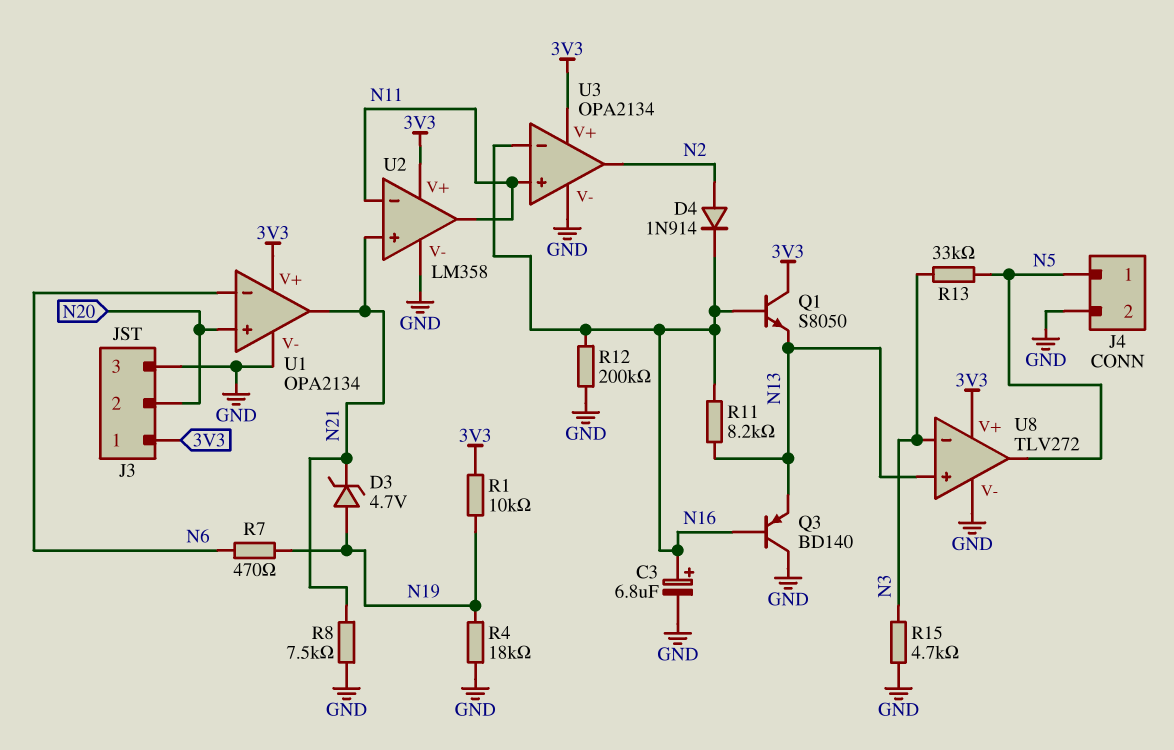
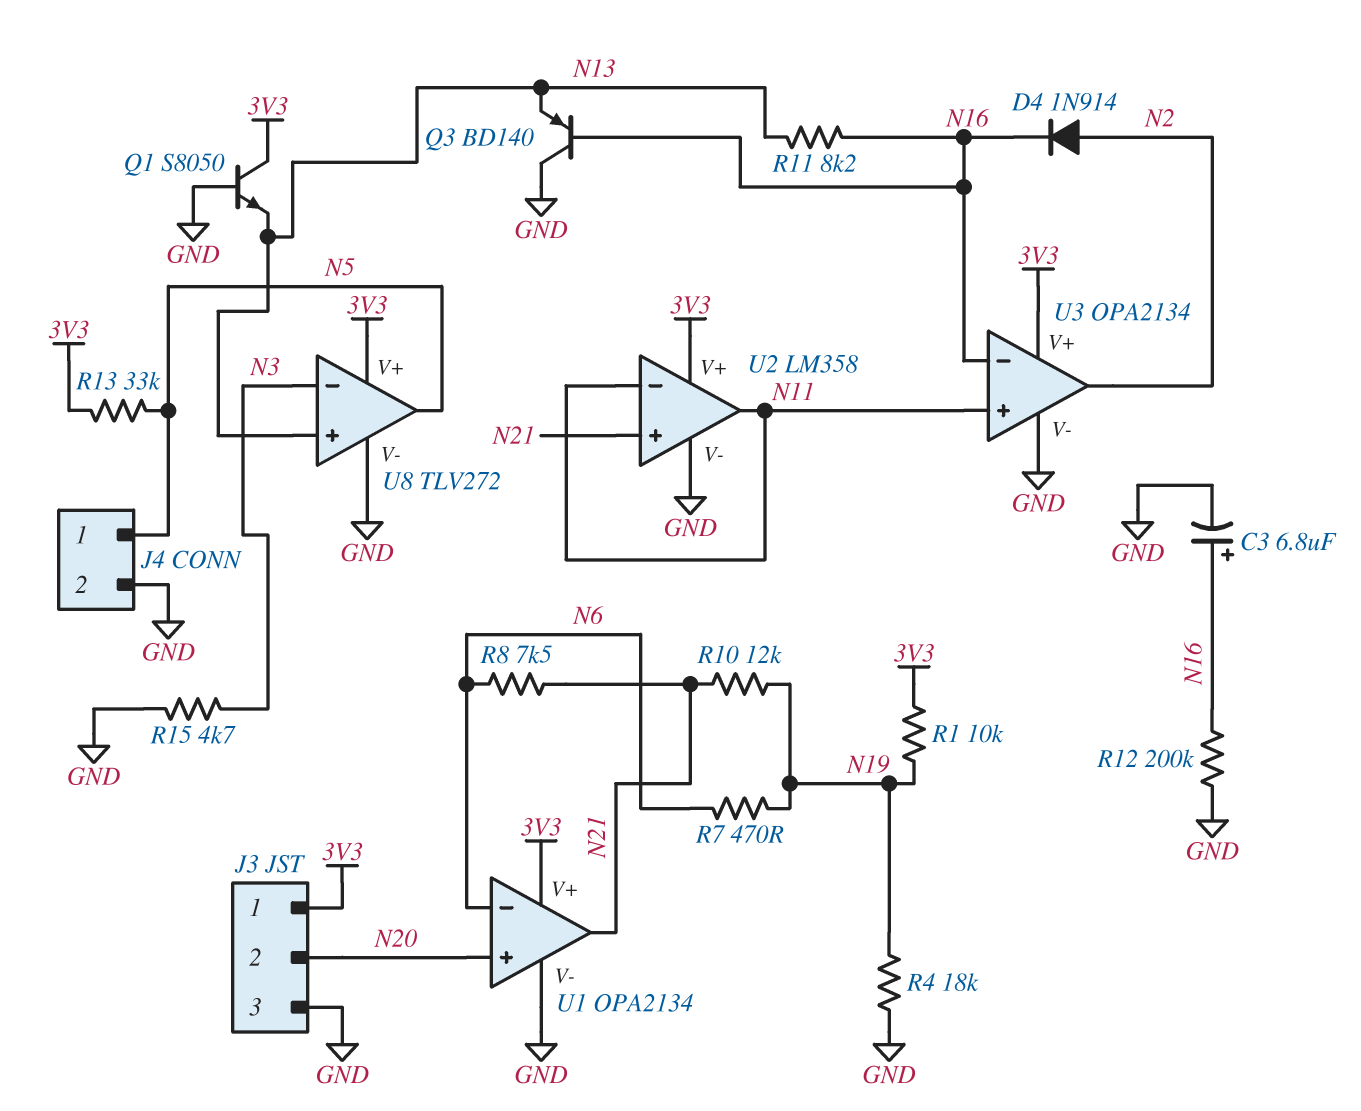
D3: zener 4.7V (A N19, K N21) -> none
Q1: NPN S8050 (B N16, C 3V3, E N13) -> NPN S8050 (B GND, C 3V3, E N13)
R8: 7.5k (GND, N21) -> 7.5k (N6, N21)
R10: none -> 12k (N19, N21)
R13: 33k (N3, N5) -> 33k (3V3, N5)

